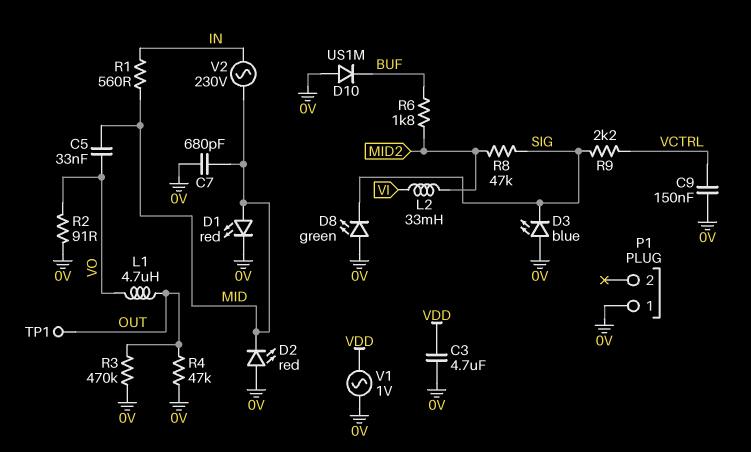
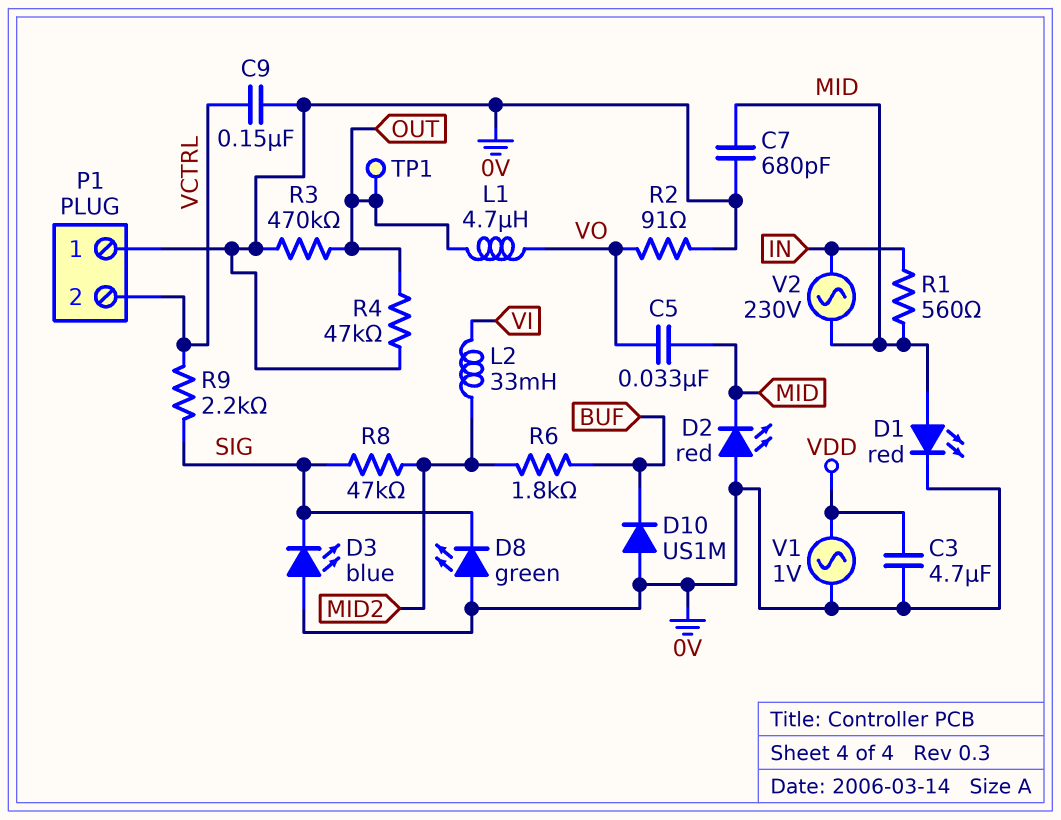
P1 pin 2: none -> VCTRL

